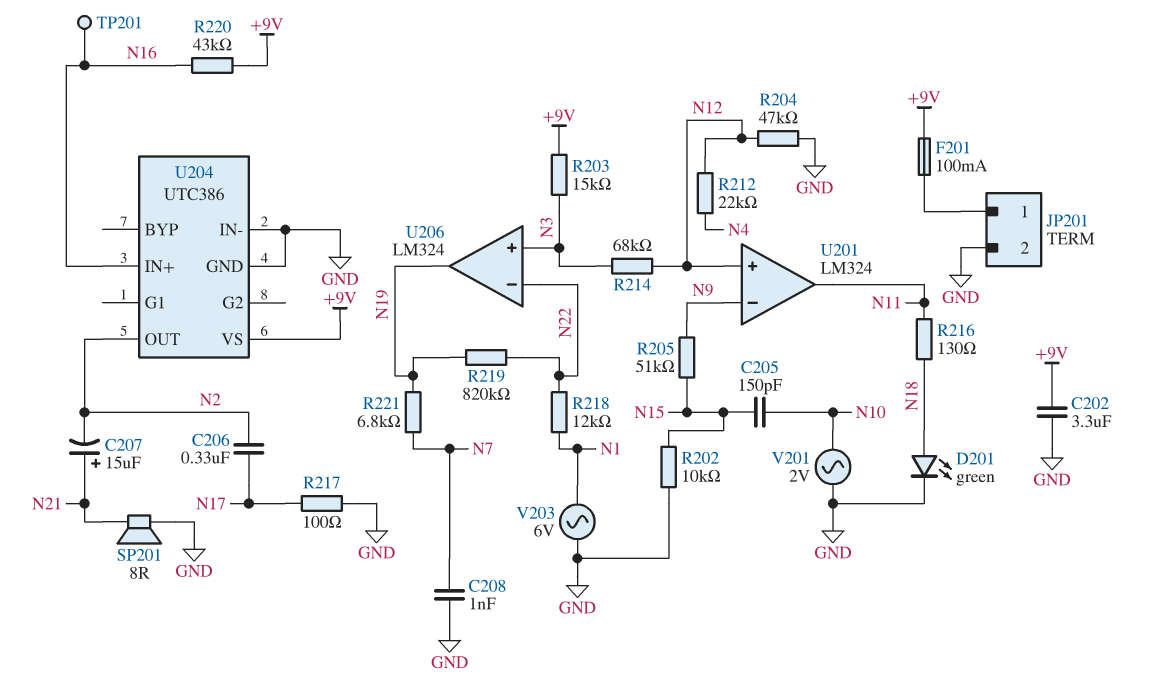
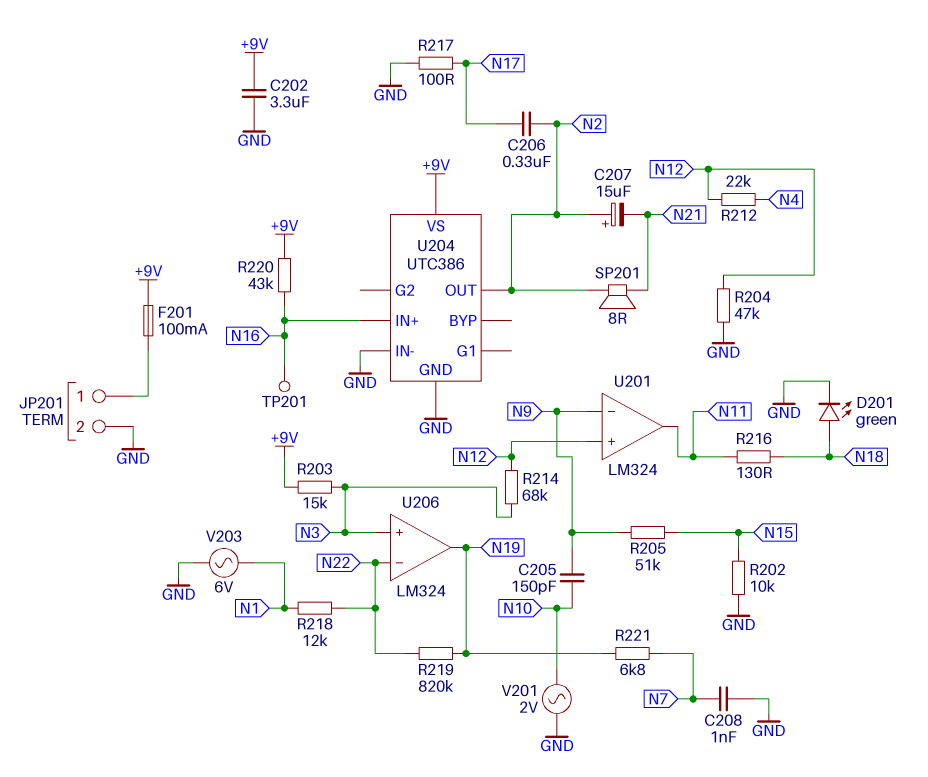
C205: 150pF (N10, N15) -> 150pF (N9, N10)
C207: 15uF (plus N21, minus N2) -> 15uF (plus N2, minus N21)
SP201: speaker 8R (GND, N21) -> speaker 8R (N2, N21)

